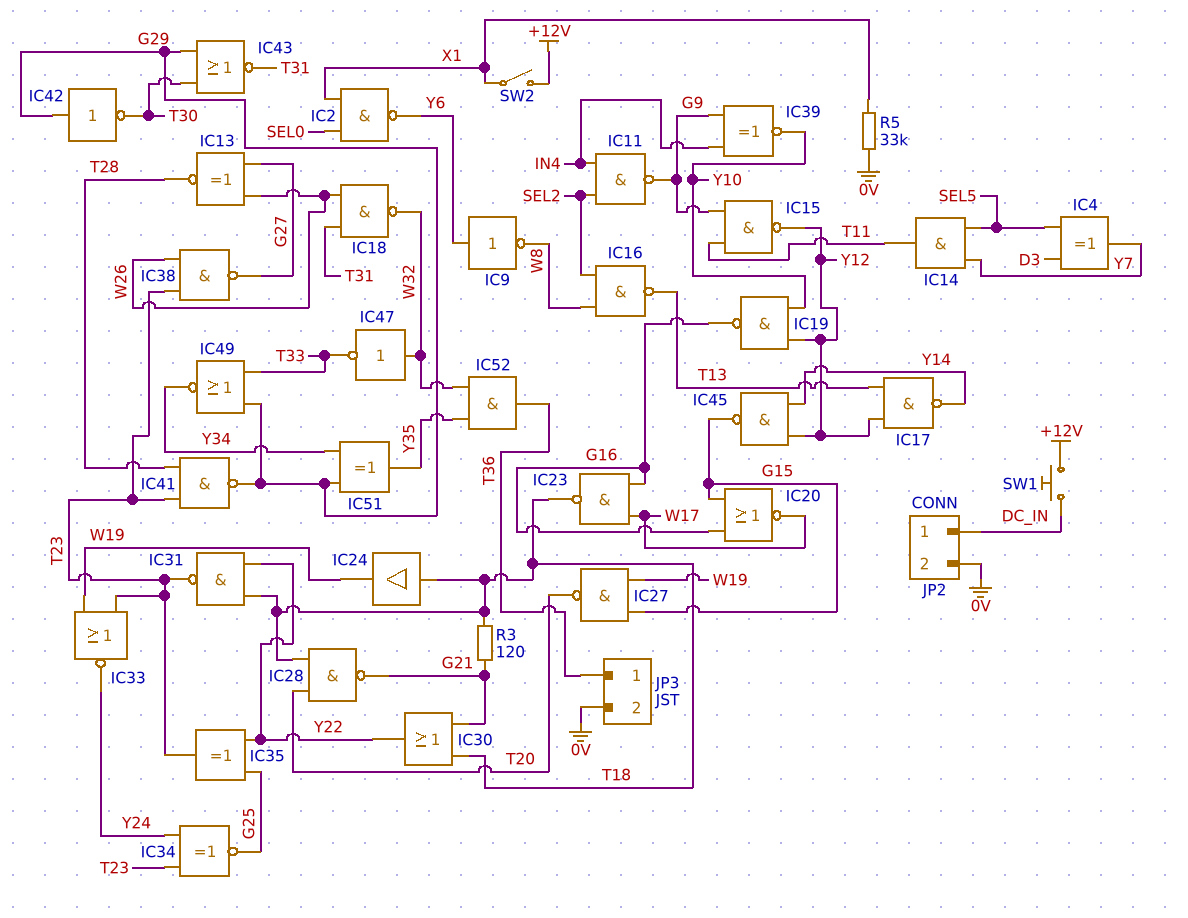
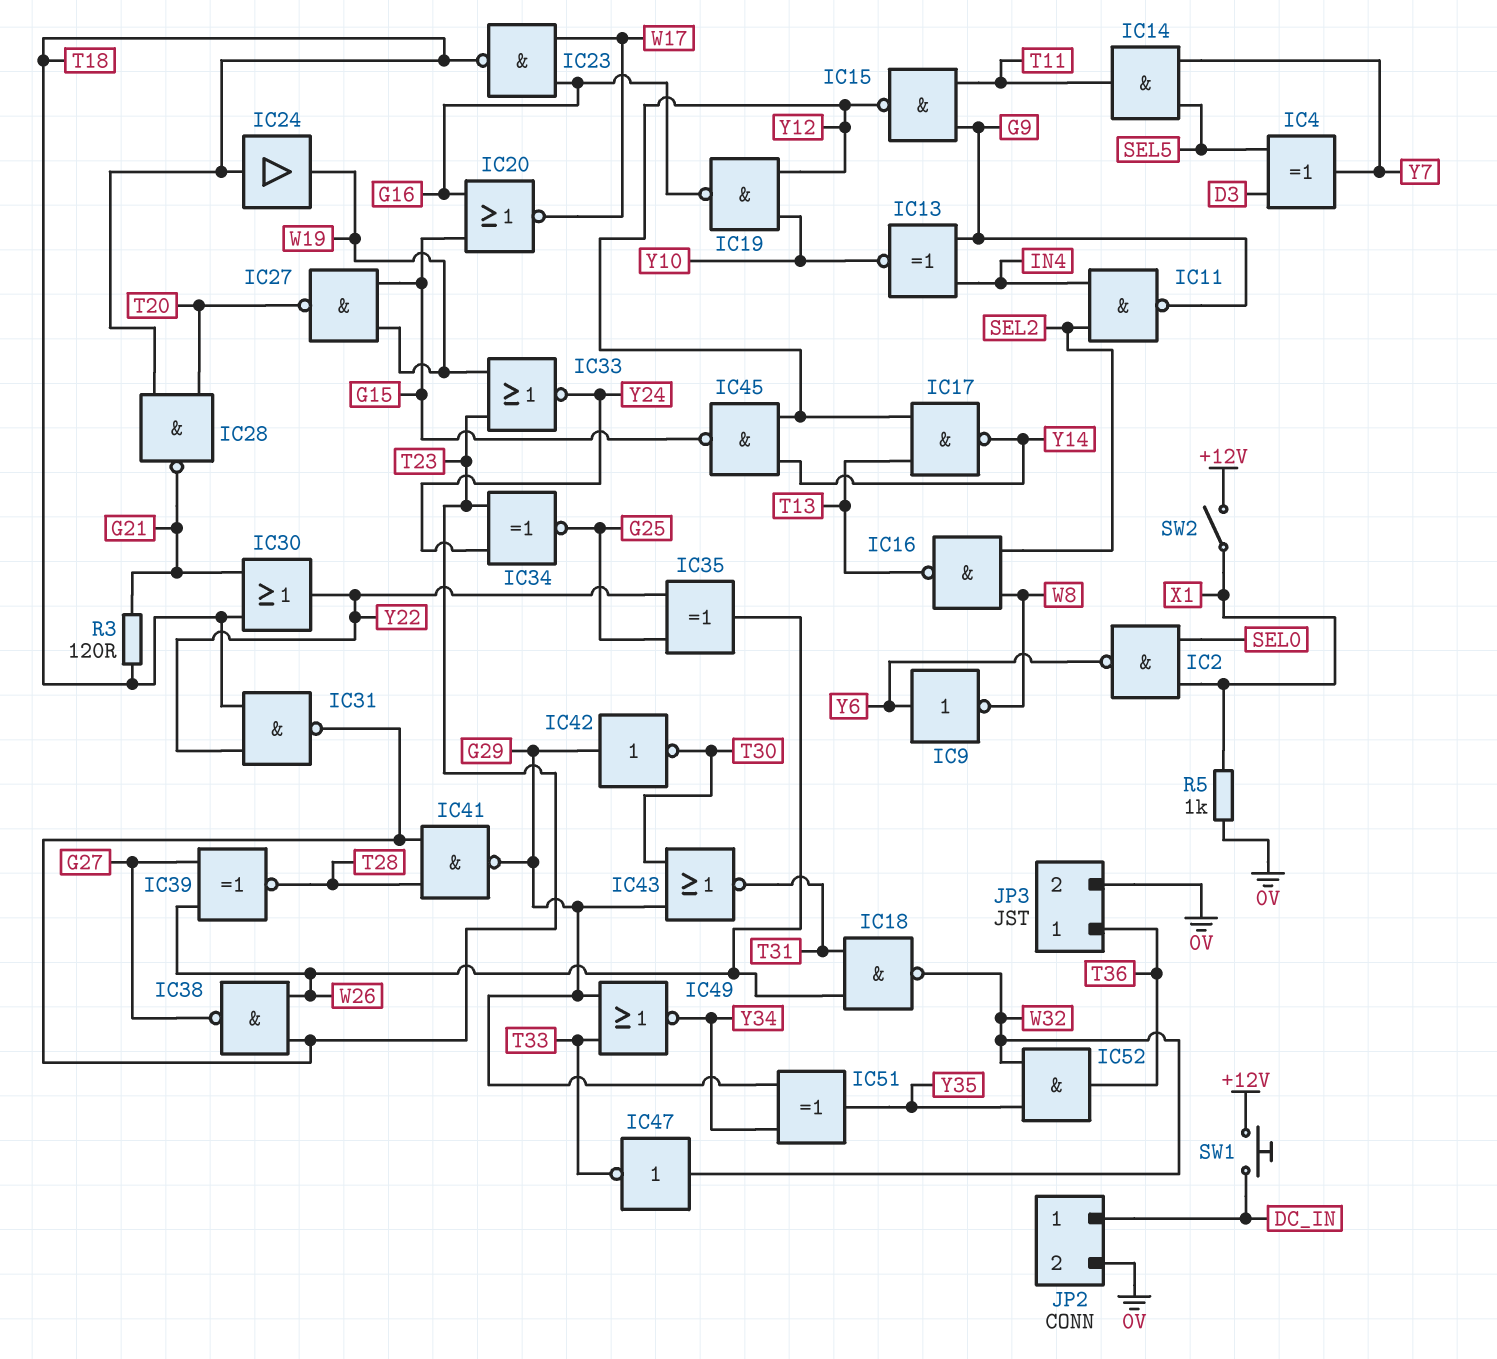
IC13: XNOR (in G27, in W26, out T28) -> XNOR (in G9, in IN4, out Y10)
IC35: XOR (in G25, in Y22, out T23) -> XOR (in G25, in Y22, out W26)
IC39: XNOR (in G9, in IN4, out Y10) -> XNOR (in G27, in W26, out T28)
R5: 33k (0V, X1) -> 1k (0V, X1)

